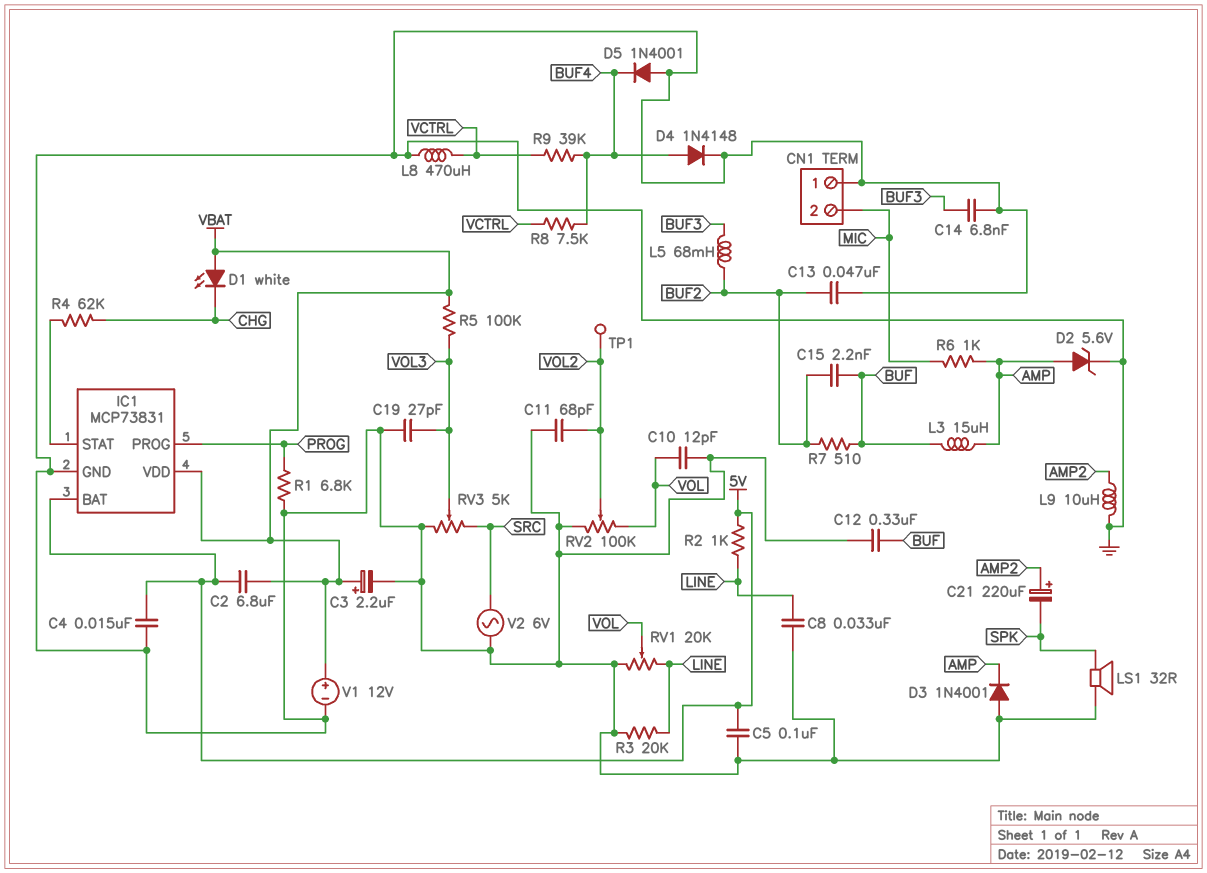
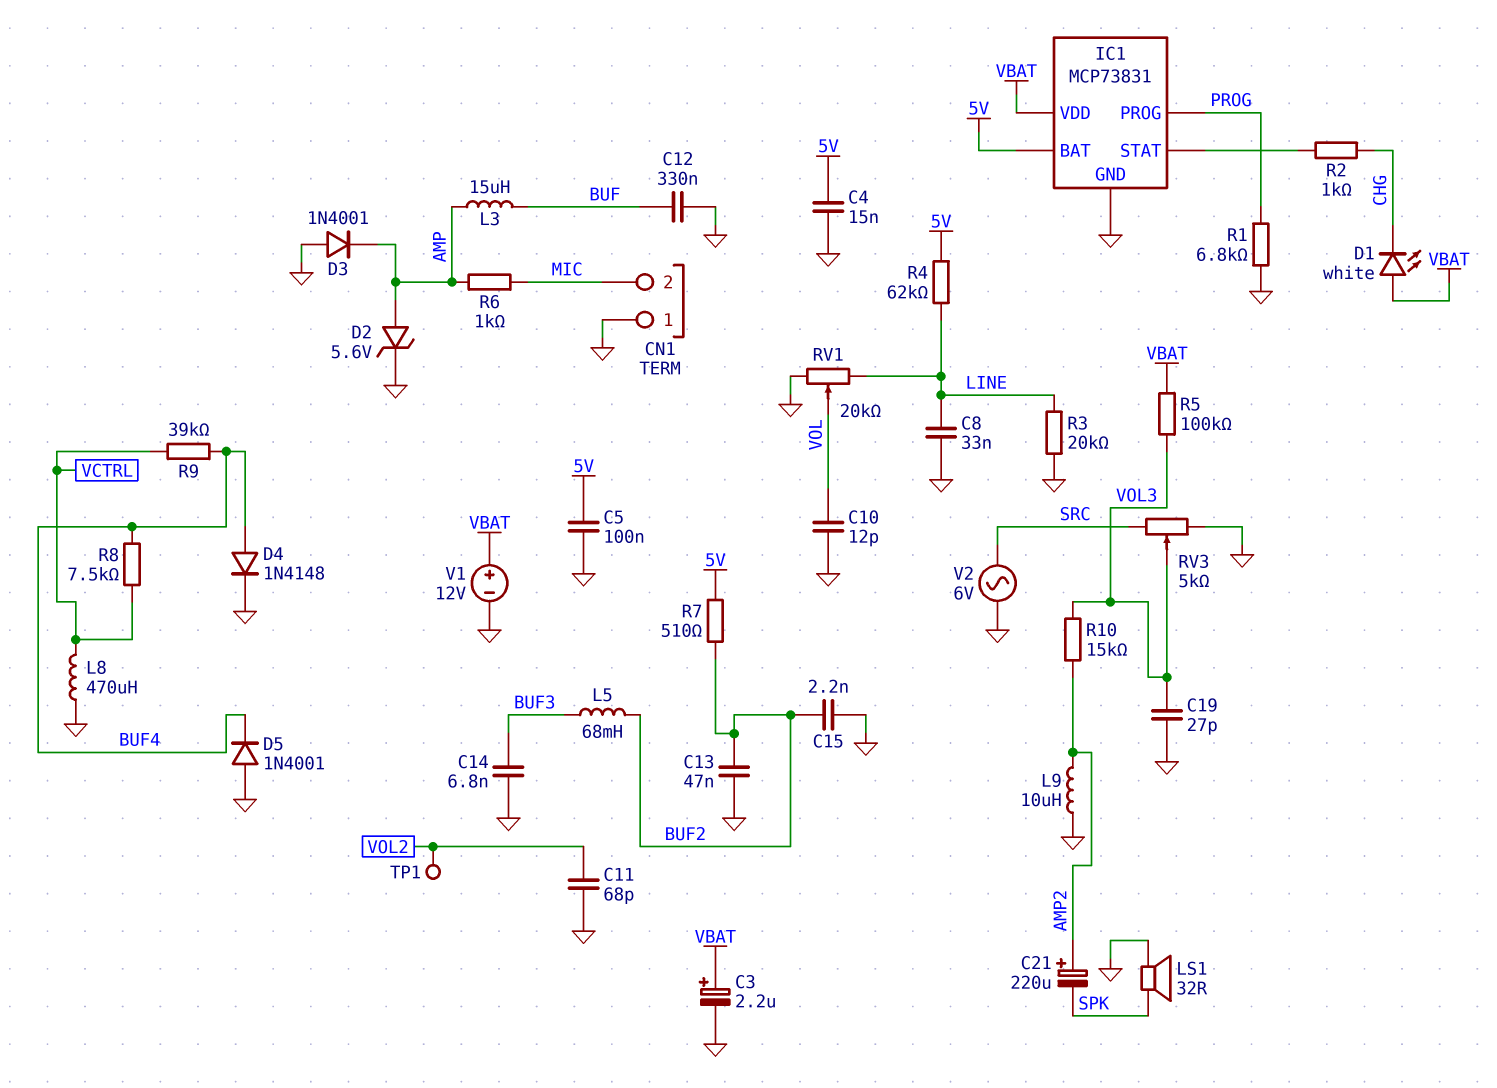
C2: 6.8uF (5V, VBAT) -> none
C15: 2.2nF (BUF, BUF2) -> 2.2nF (BUF2, GND)
R2: 1k (5V, LINE) -> 1k (CHG, IC1/STAT)
R4: 62k (CHG, IC1/STAT) -> 62k (5V, LINE)
R7: 510 (BUF, BUF2) -> 510 (5V, BUF2)
R10: none -> 15k (AMP2, VOL3)
RV2: 100k (GND, VOL, wiper VOL2) -> none

